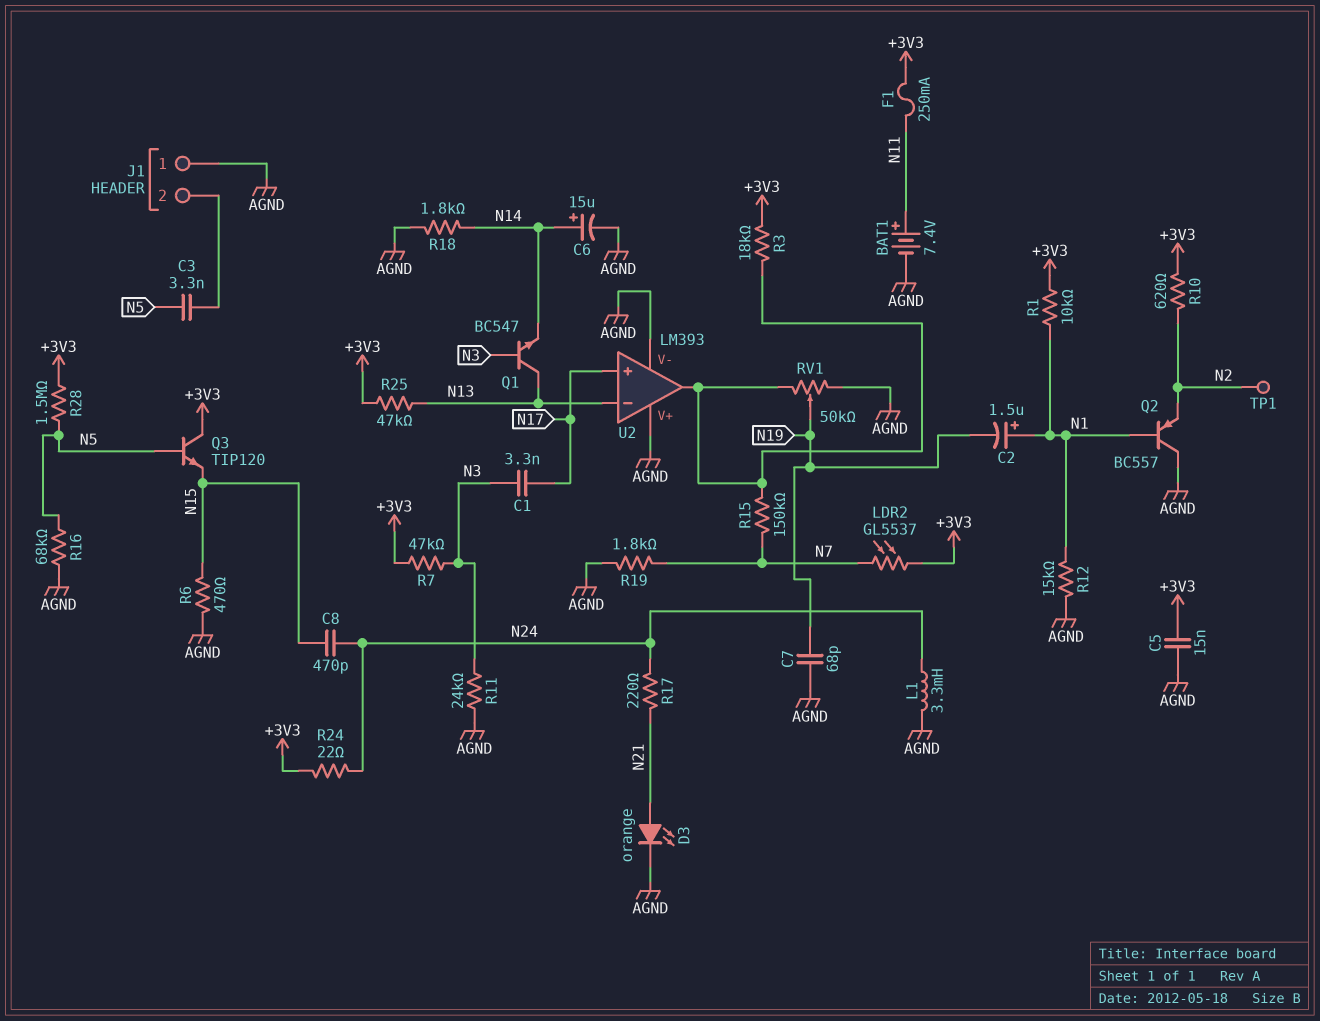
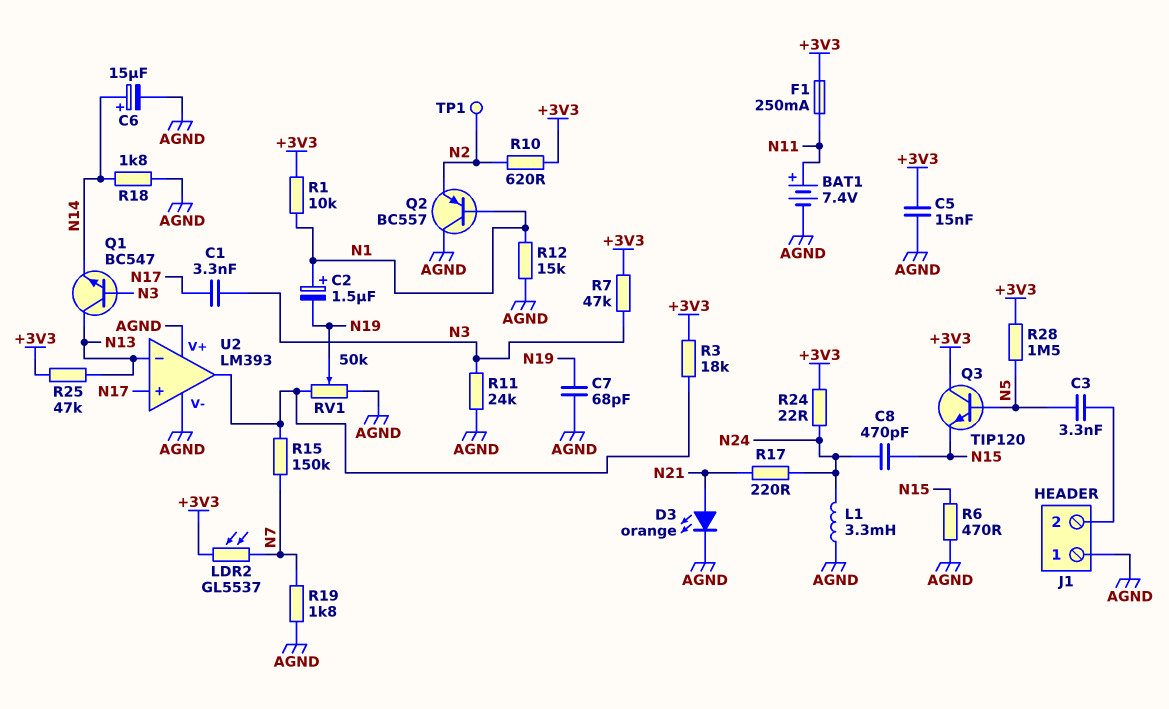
R16: 68k (AGND, N5) -> none

